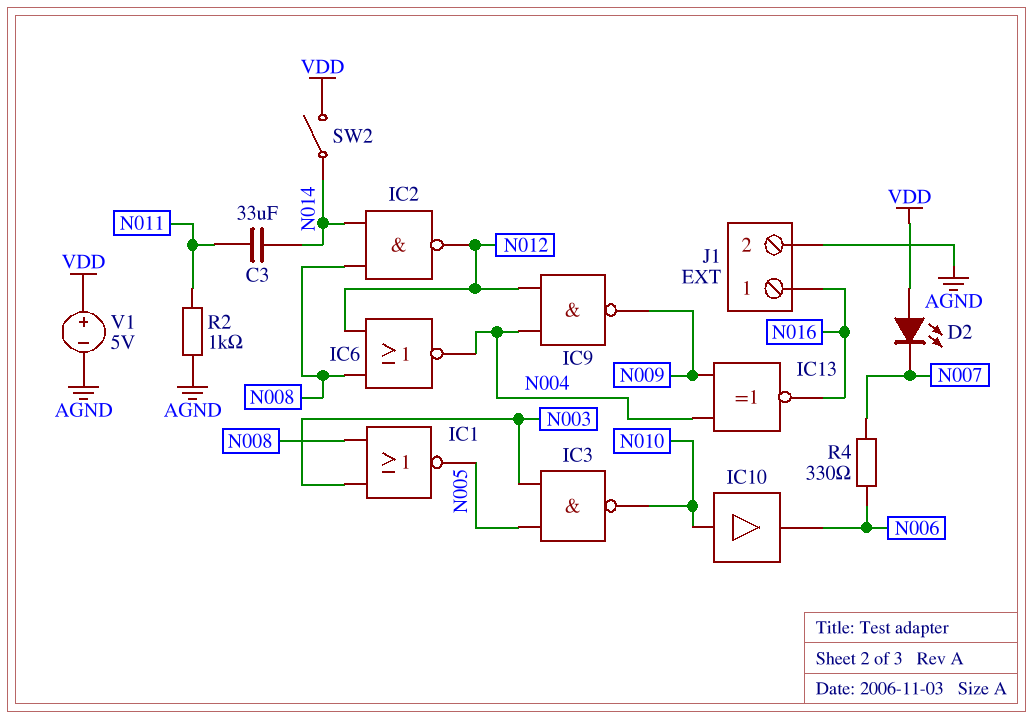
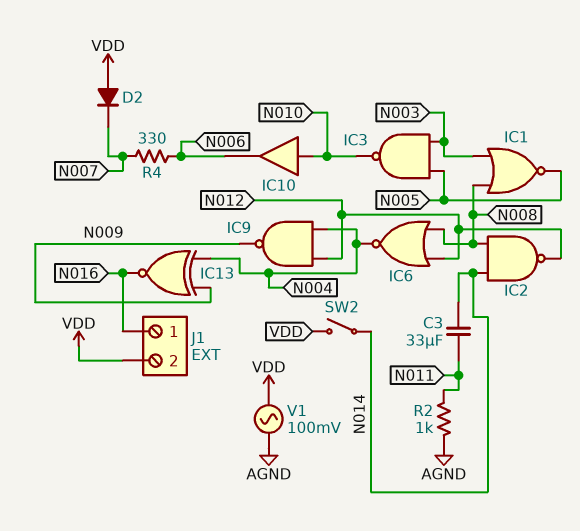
D2: LED (A VDD, K N007) -> diode (A VDD, K N007)
J1 pin 2: AGND -> VDD
V1: 5V (plus VDD, minus AGND) -> AC 100mV (AGND, VDD)

